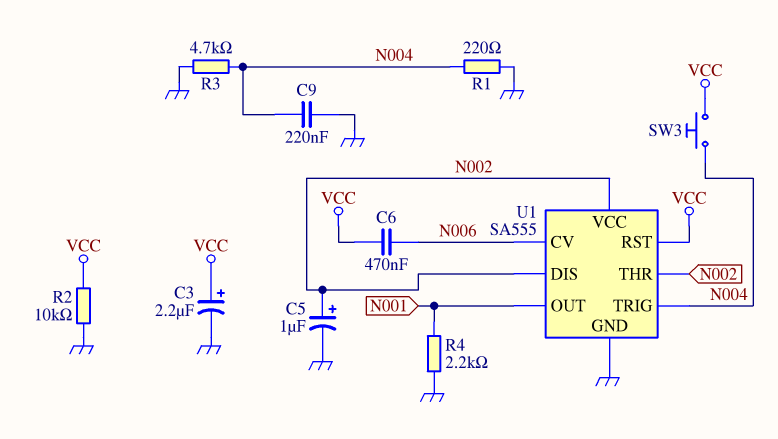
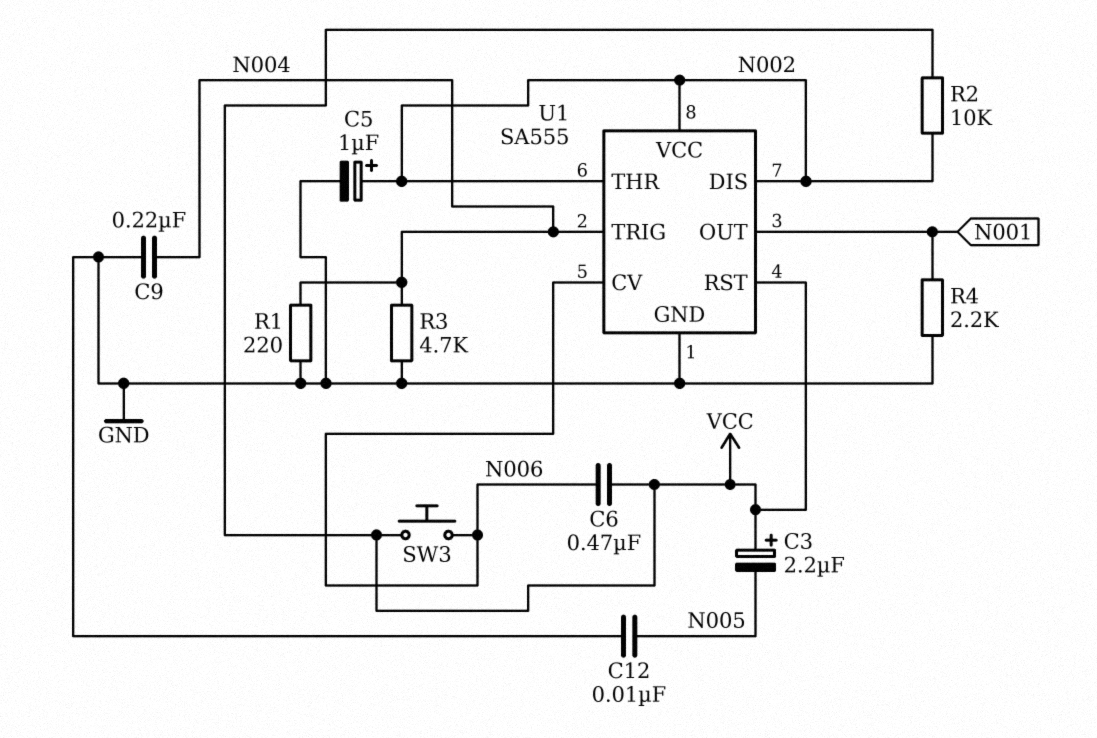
C3: 2.2uF (plus VCC, minus GND) -> 2.2uF (plus VCC, minus N005)
C12: none -> 10nF (GND, N005)
R2: 10k (GND, VCC) -> 10k (N002, VCC)
SW3: button (N004, VCC) -> button (N006, VCC)

